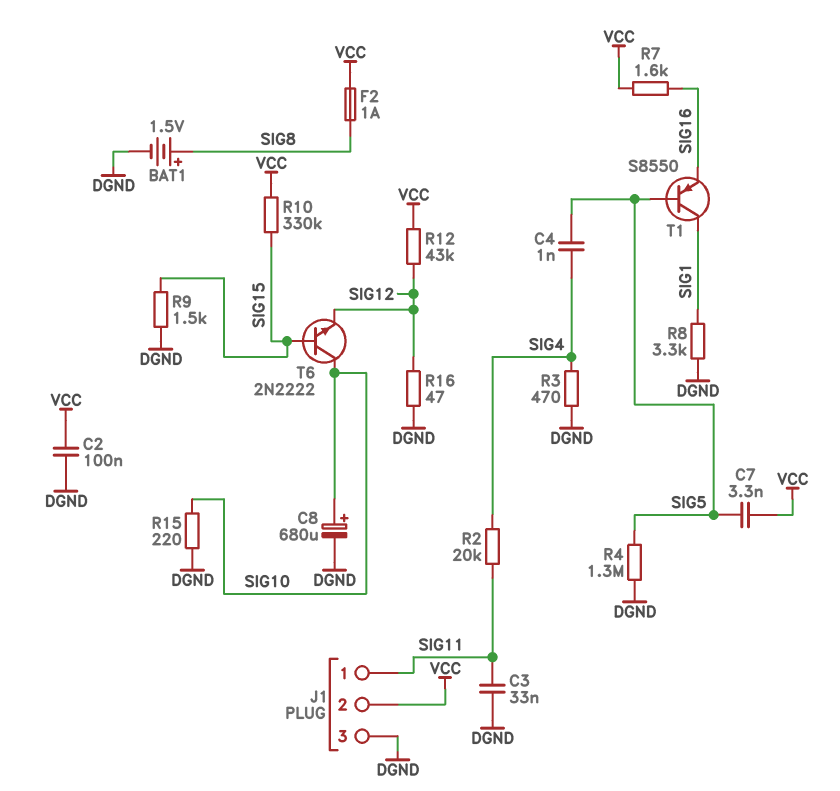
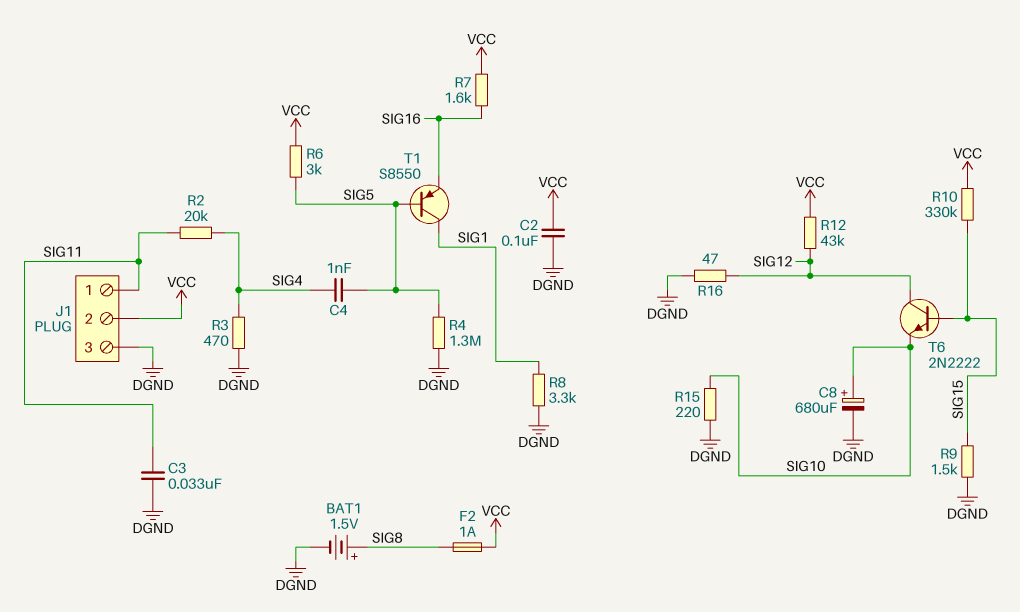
C7: 3.3nF (SIG5, VCC) -> none
R6: none -> 3k (SIG5, VCC)
T6: NPN 2N2222 (B SIG15, C SIG10, E SIG12) -> NPN 2N2222 (B SIG15, C SIG12, E SIG10)

